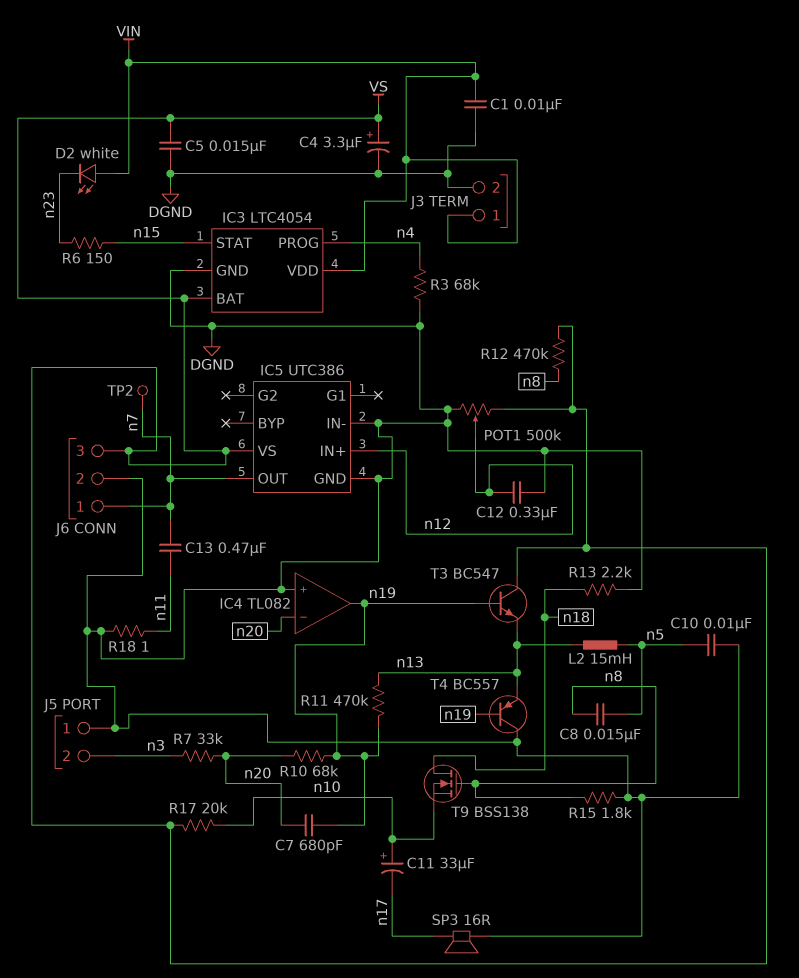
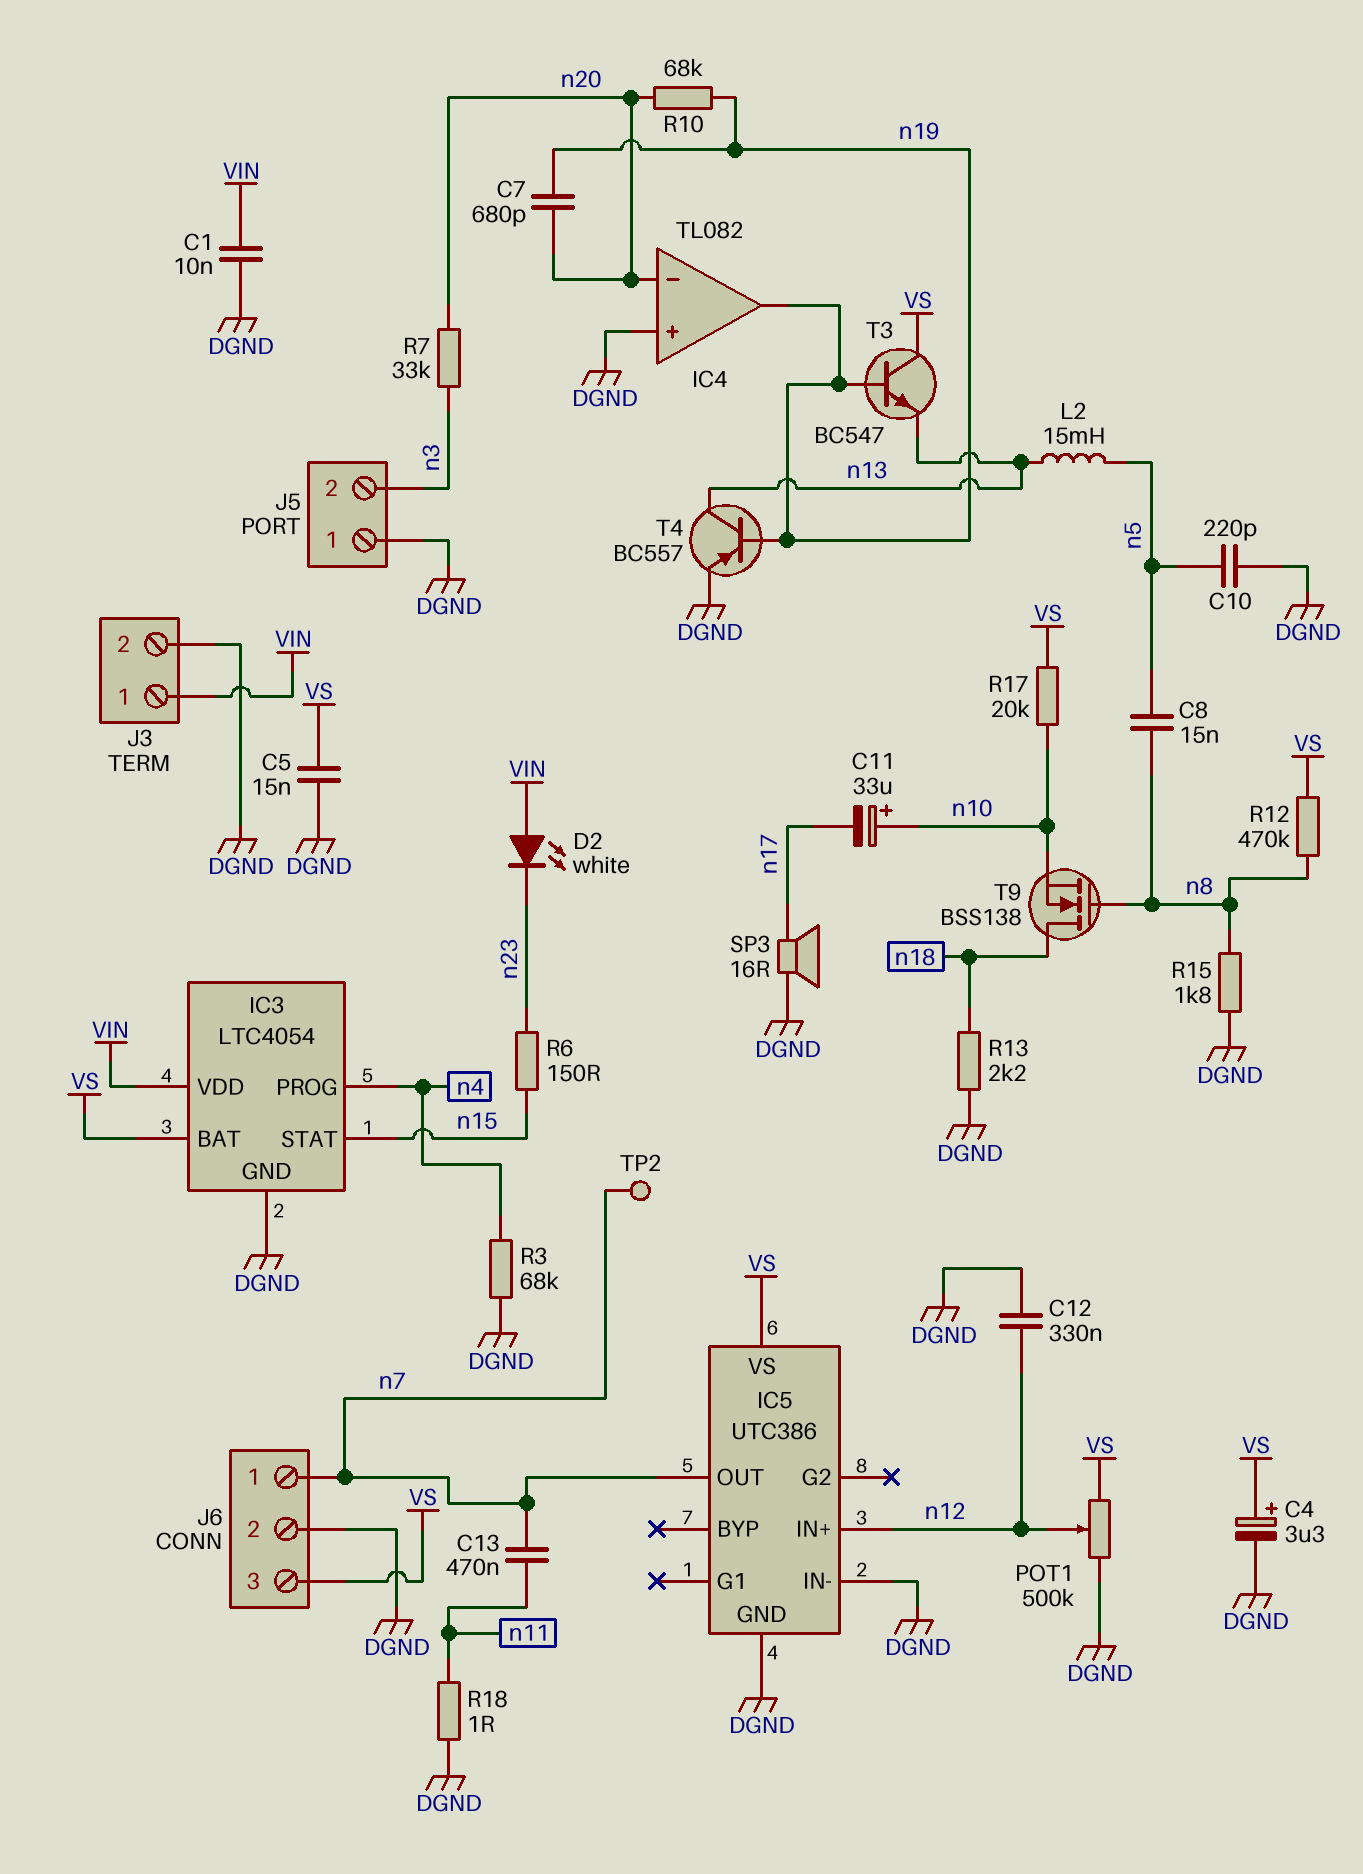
C10: 10nF (DGND, n5) -> 220pF (DGND, n5)
R11: 470k (n13, n19) -> none
T4: PNP BC557 (B n19, C DGND, E n13) -> PNP BC557 (B n19, C n13, E DGND)

